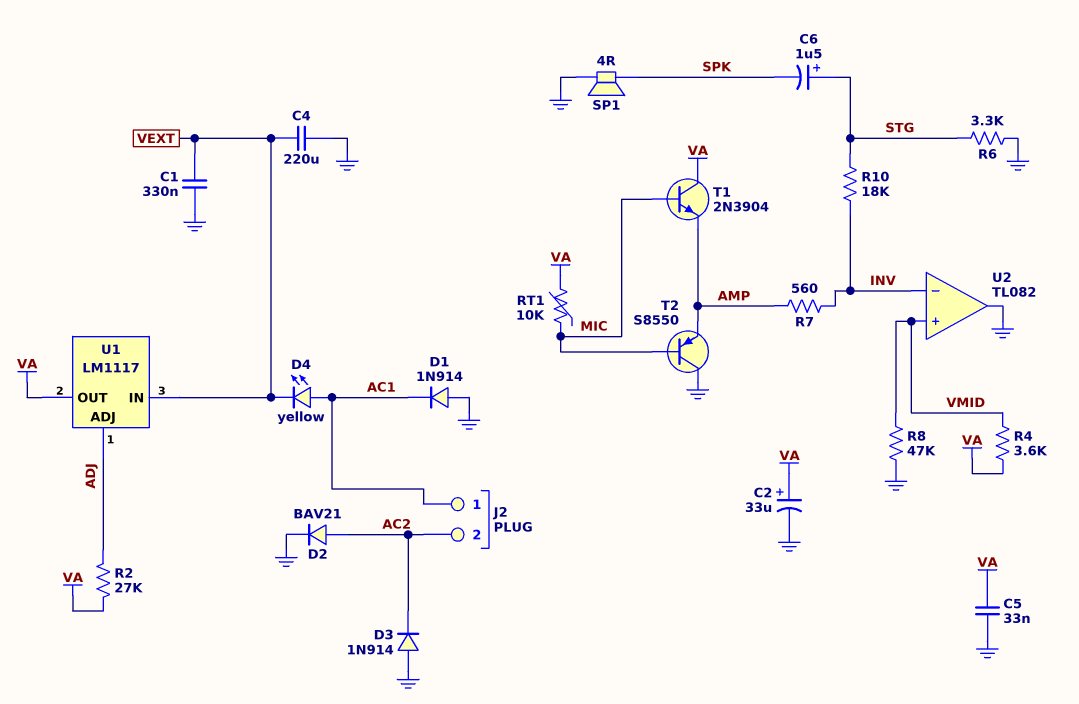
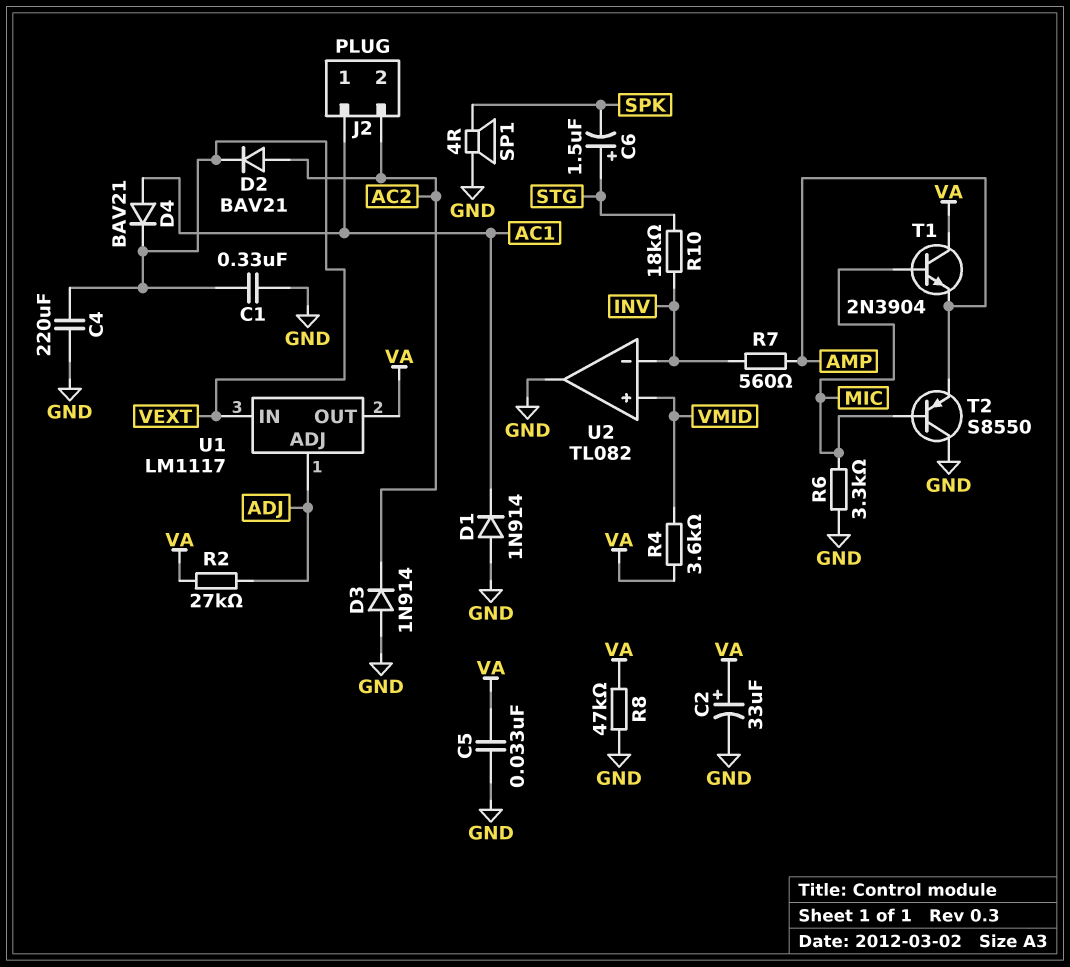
D2: diode BAV21 (A AC2, K GND) -> diode BAV21 (A AC2, K VEXT)
D4: LED yellow (A AC1, K VEXT) -> diode BAV21 (A AC1, K VEXT)
R6: 3.3k (GND, STG) -> 3.3k (GND, MIC)
R8: 47k (GND, VMID) -> 47k (GND, VA)
RT1: 10k (MIC, VA) -> none

